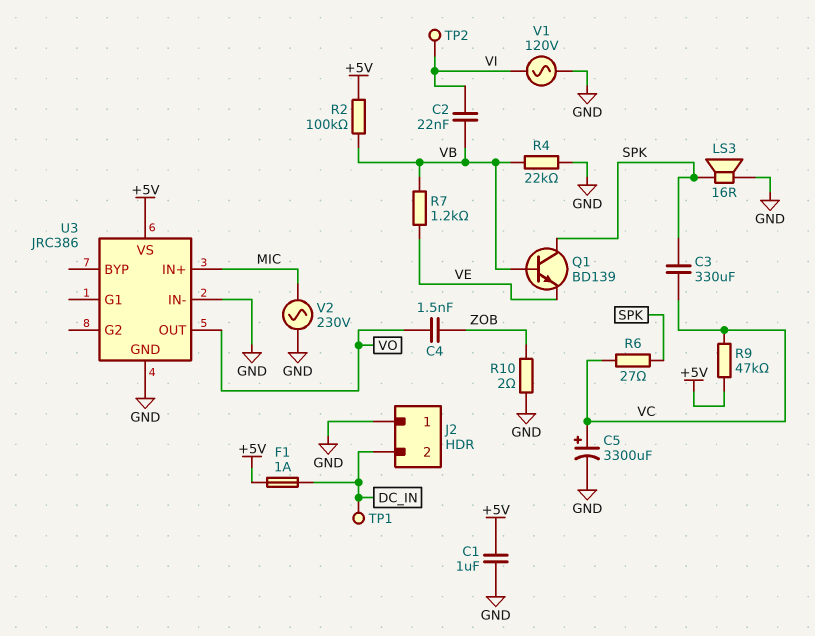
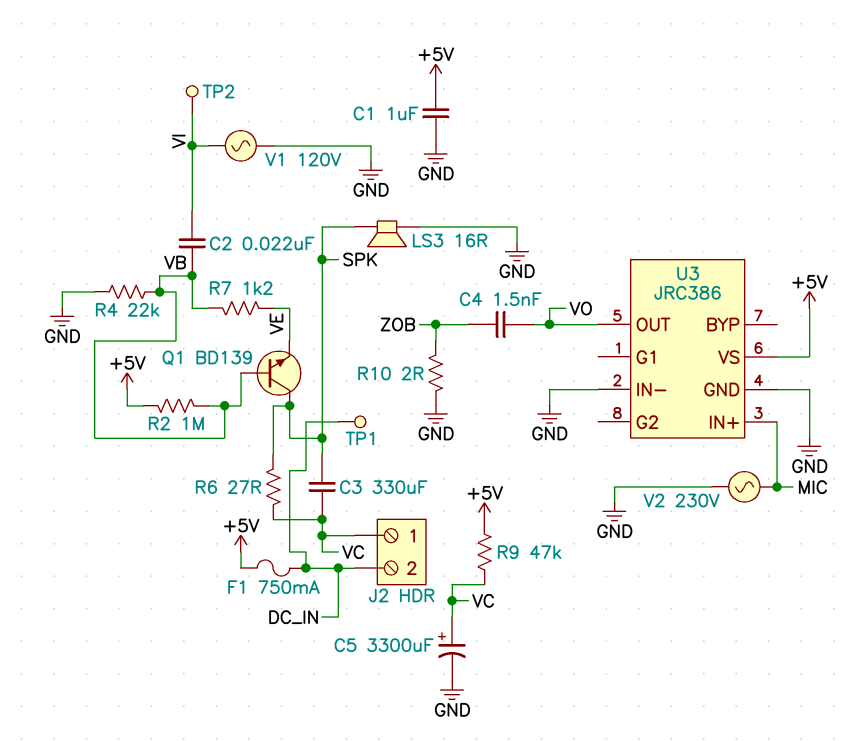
F1: 1A (+5V, DC_IN) -> 750mA (+5V, DC_IN)
J2 pin 1: GND -> VC
R2: 100k (+5V, VB) -> 1M (+5V, VB)

